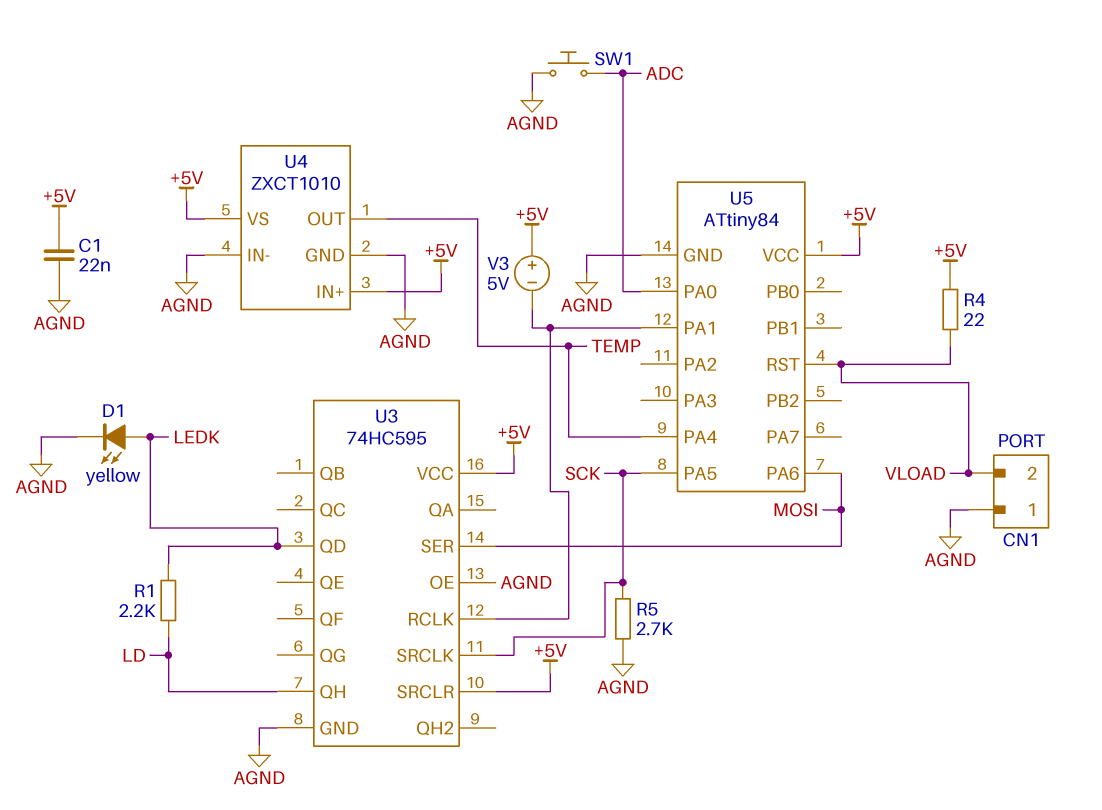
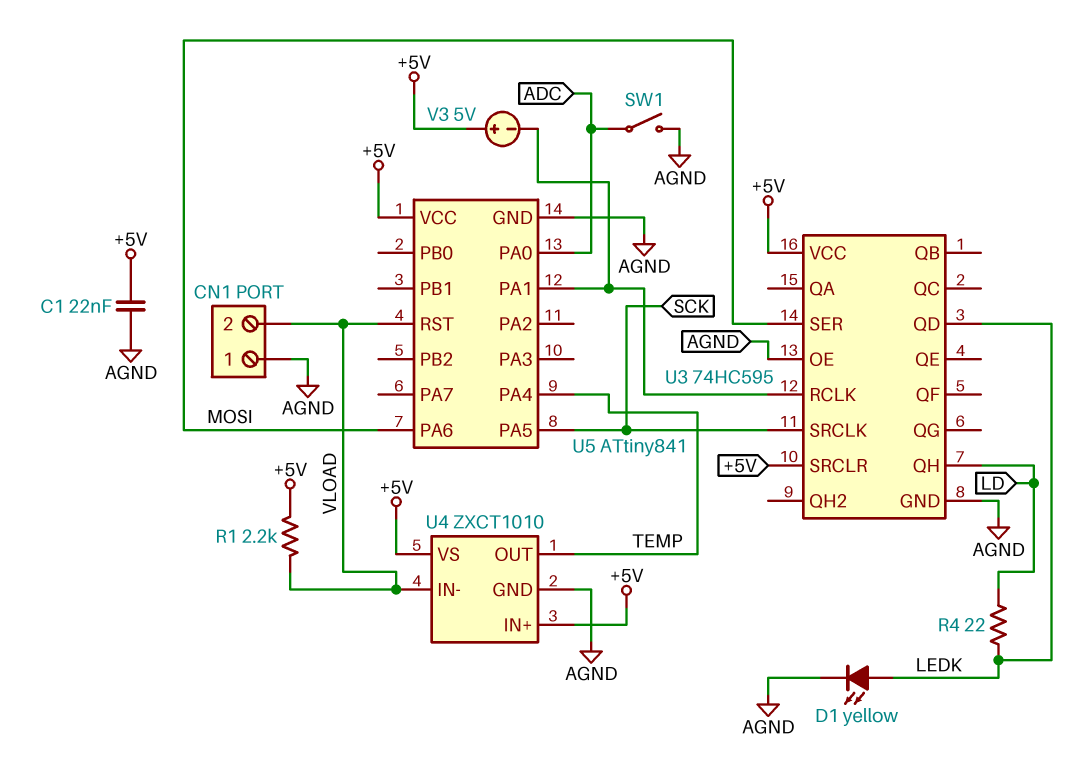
R1: 2.2k (LD, LEDK) -> 2.2k (+5V, VLOAD)
R4: 22 (+5V, VLOAD) -> 22 (LD, LEDK)
R5: 2.7k (AGND, SCK) -> none
SW1: button (ADC, AGND) -> switch (ADC, AGND)
U4 pin IN-: AGND -> VLOAD
U5: ATtiny84 -> ATtiny841

